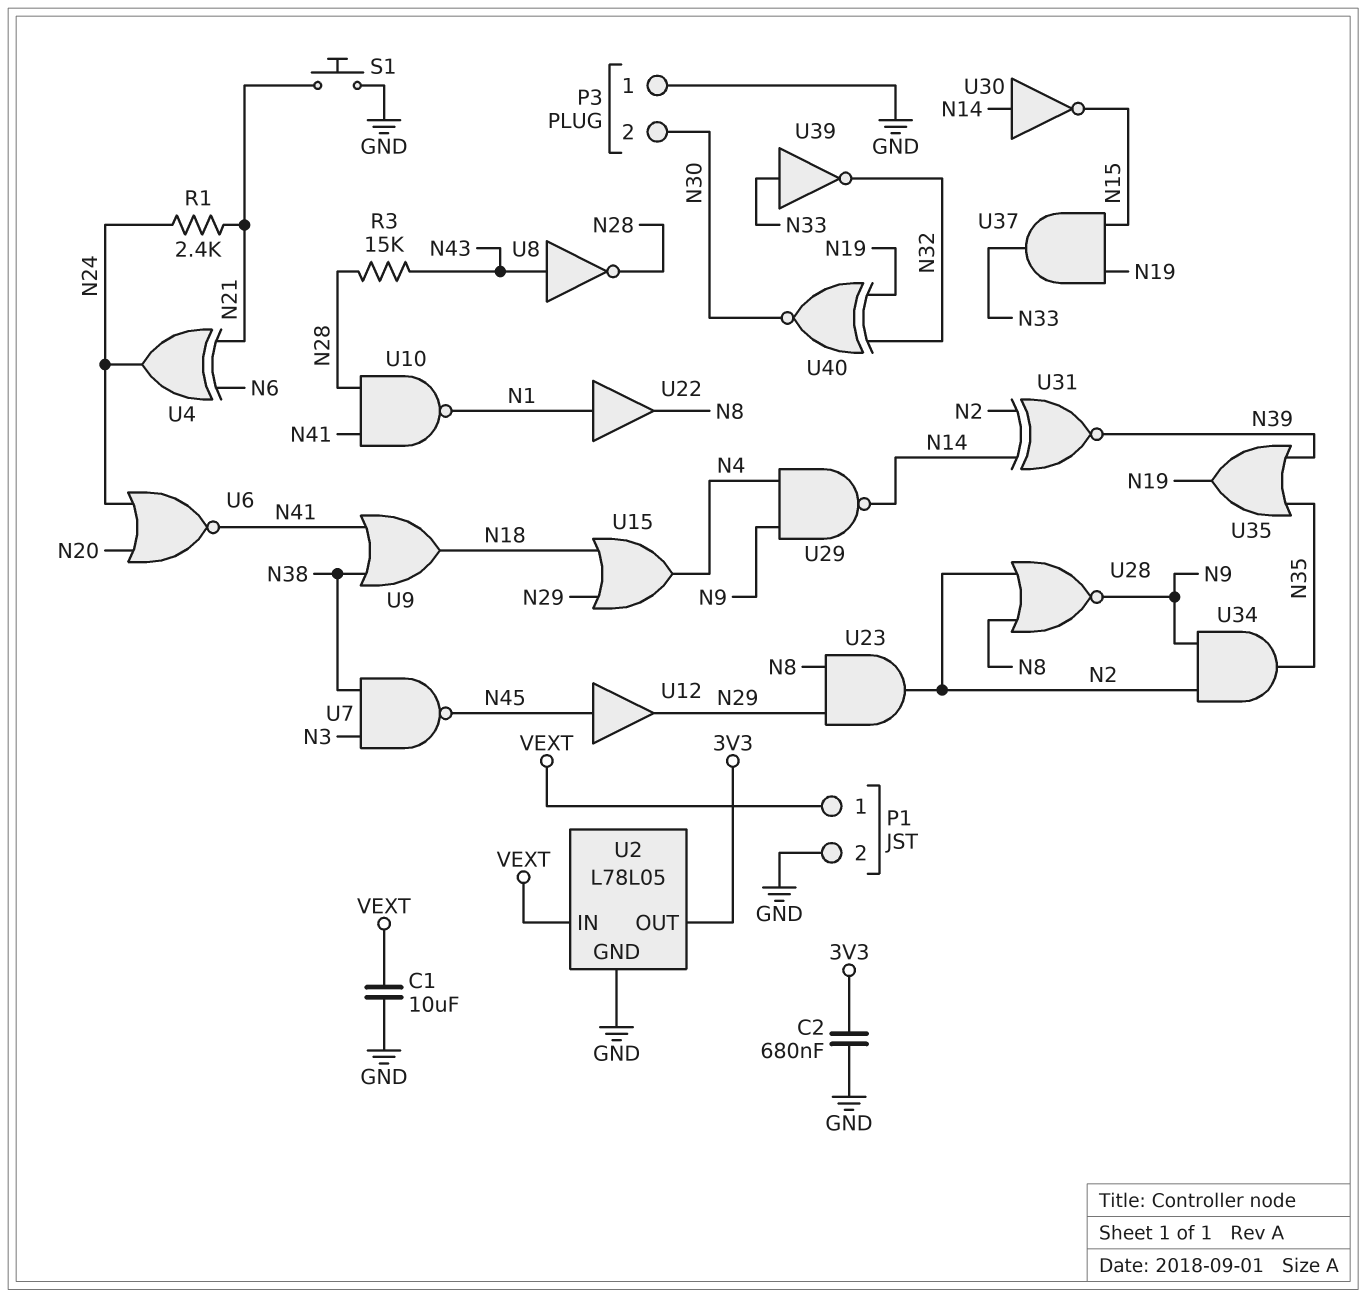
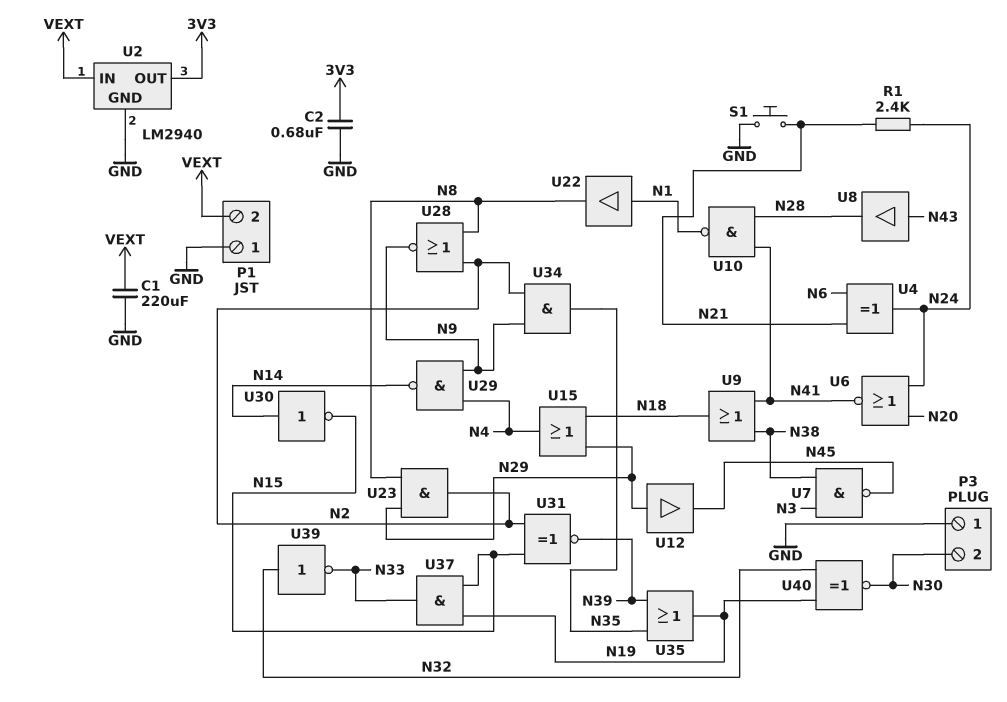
C1: 10uF (GND, VEXT) -> 220uF (GND, VEXT)
P1 pin 1: VEXT -> GND
P1 pin 2: GND -> VEXT
R3: 15k (N28, N43) -> none
U2: L78L05 -> LM2940
U8: NOT (in N43, out N28) -> buffer (in N43, out N28)
U12: buffer (in N45, out N29) -> buffer (in N29, out N45)
U31: XNOR (in N2, in N14, out N39) -> XNOR (in N2, in N15, out N39)
U39: NOT (in N33, out N32) -> NOT (in N32, out N33)

